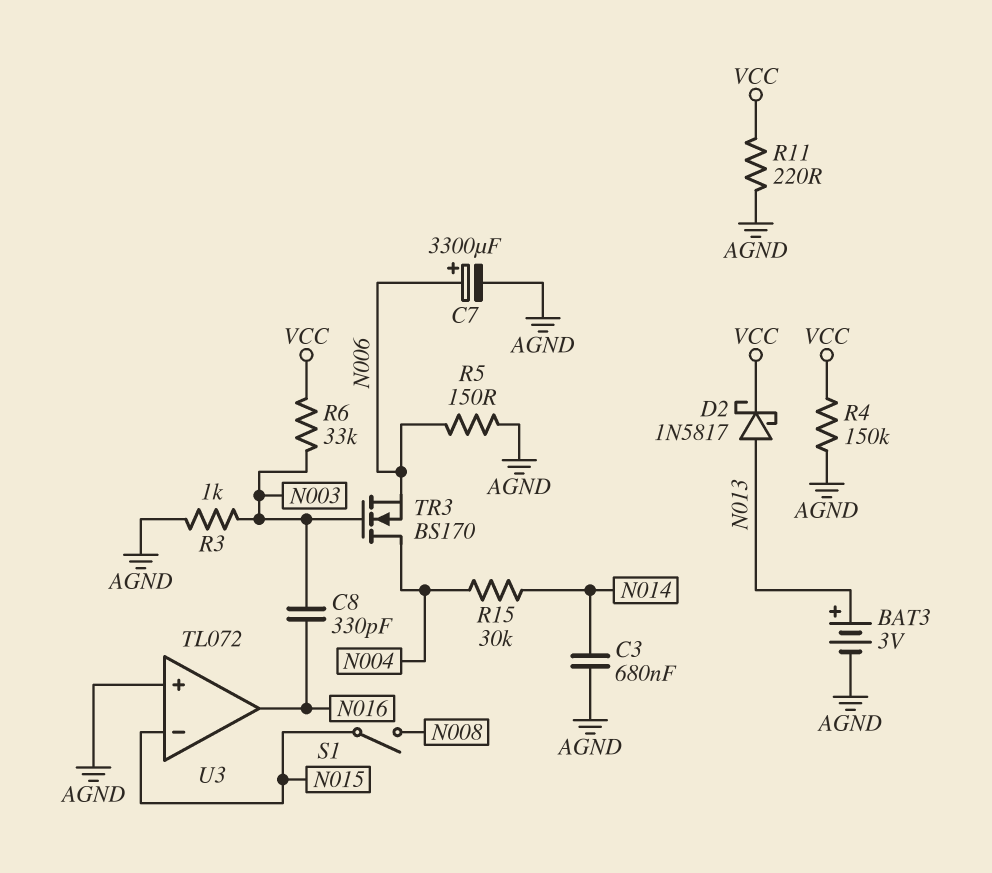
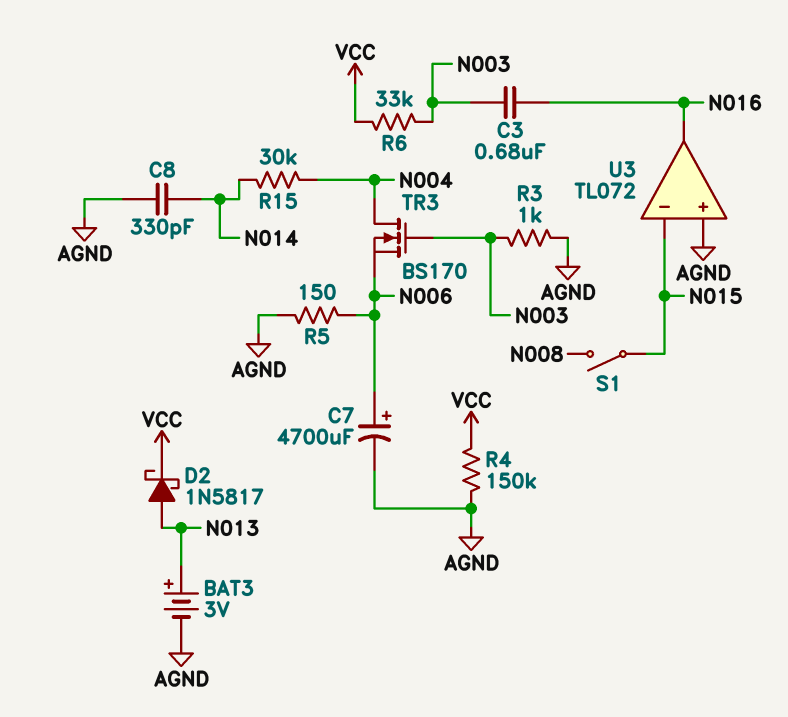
C3: 680nF (AGND, N014) -> 680nF (N003, N016)
C7: 3300uF (plus N006, minus AGND) -> 4700uF (plus N006, minus AGND)
C8: 330pF (N003, N016) -> 330pF (AGND, N014)
R11: 220 (AGND, VCC) -> none

